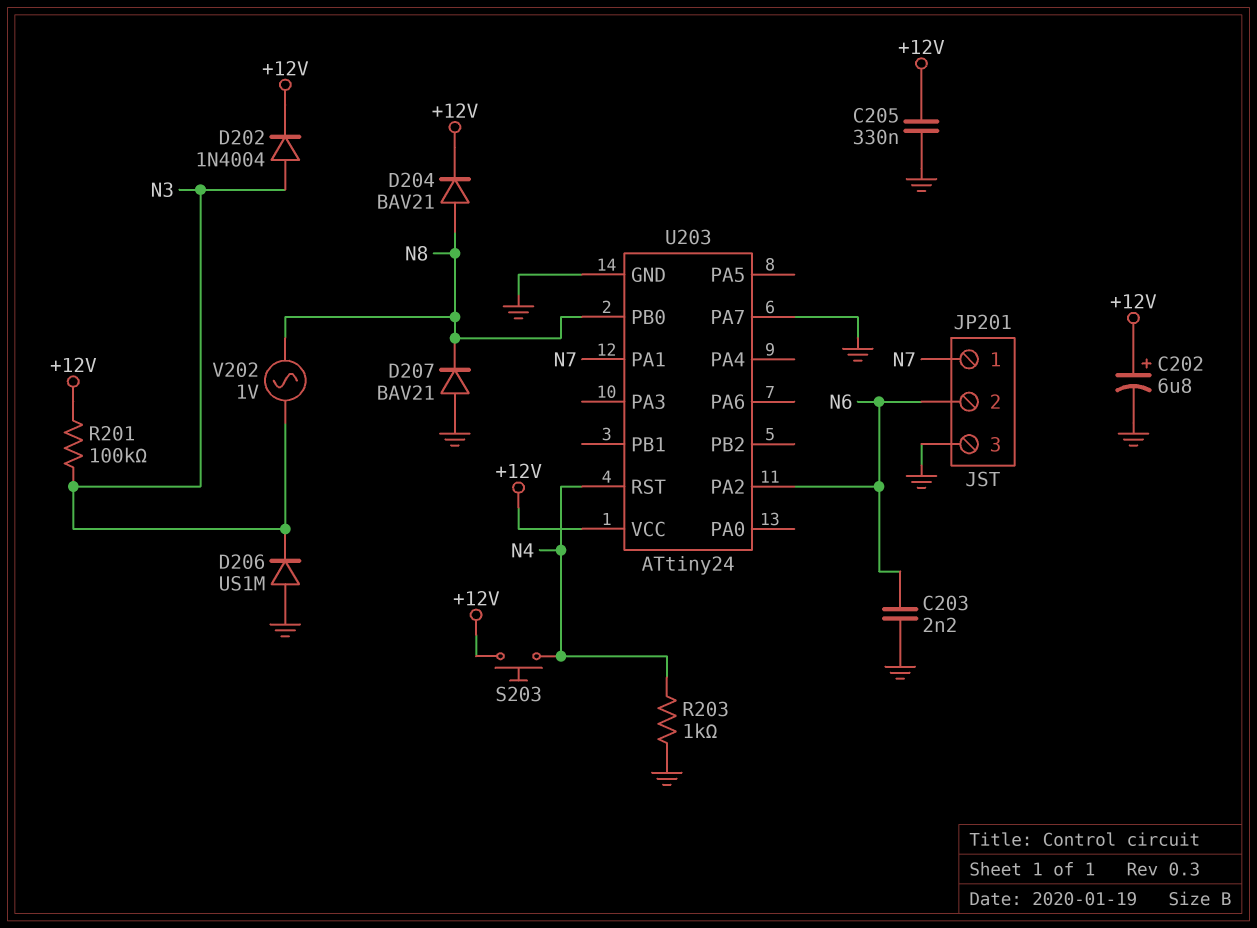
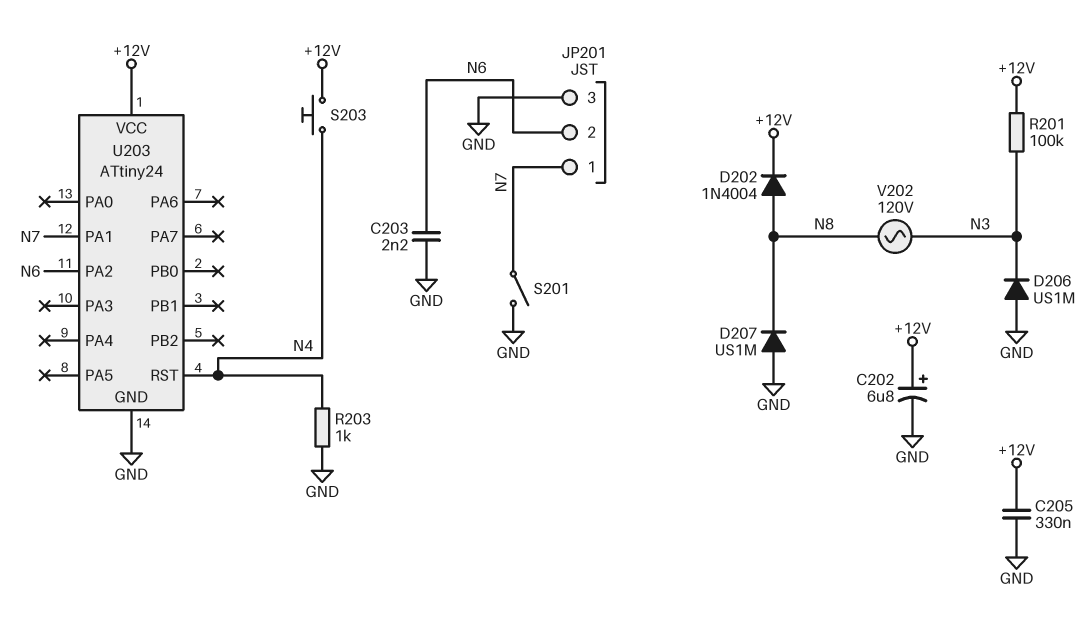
D202: diode 1N4004 (A N3, K +12V) -> diode 1N4004 (A N8, K +12V)
D204: diode BAV21 (A N8, K +12V) -> none
D207: diode BAV21 (A GND, K N8) -> diode US1M (A GND, K N8)
S201: none -> switch (GND, N7)
U203 pin PA7: GND -> none
U203 pin PB0: N8 -> none
V202: AC 1V (N3, N8) -> AC 120V (N3, N8)

